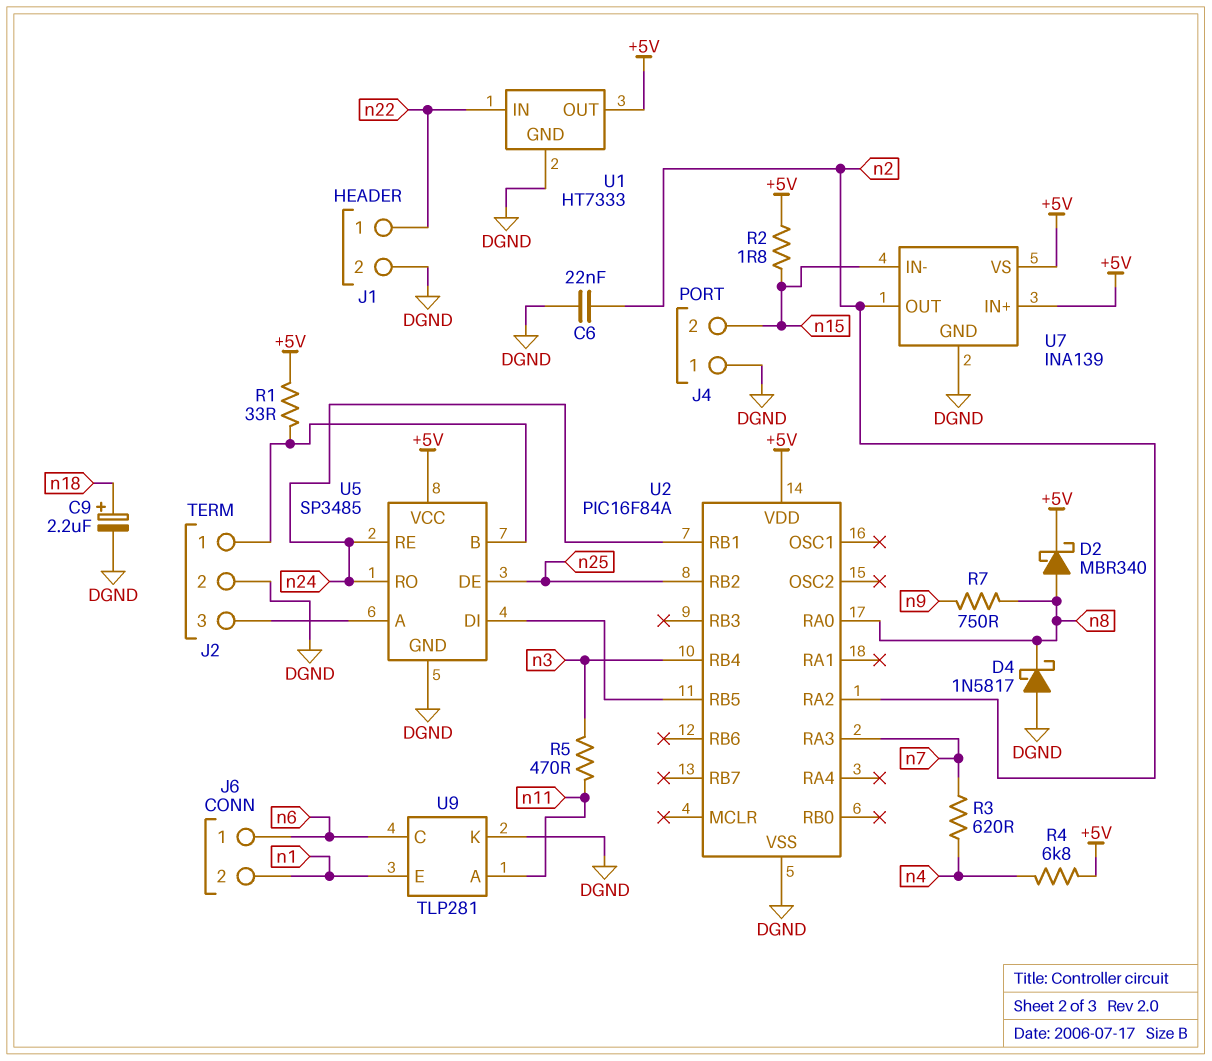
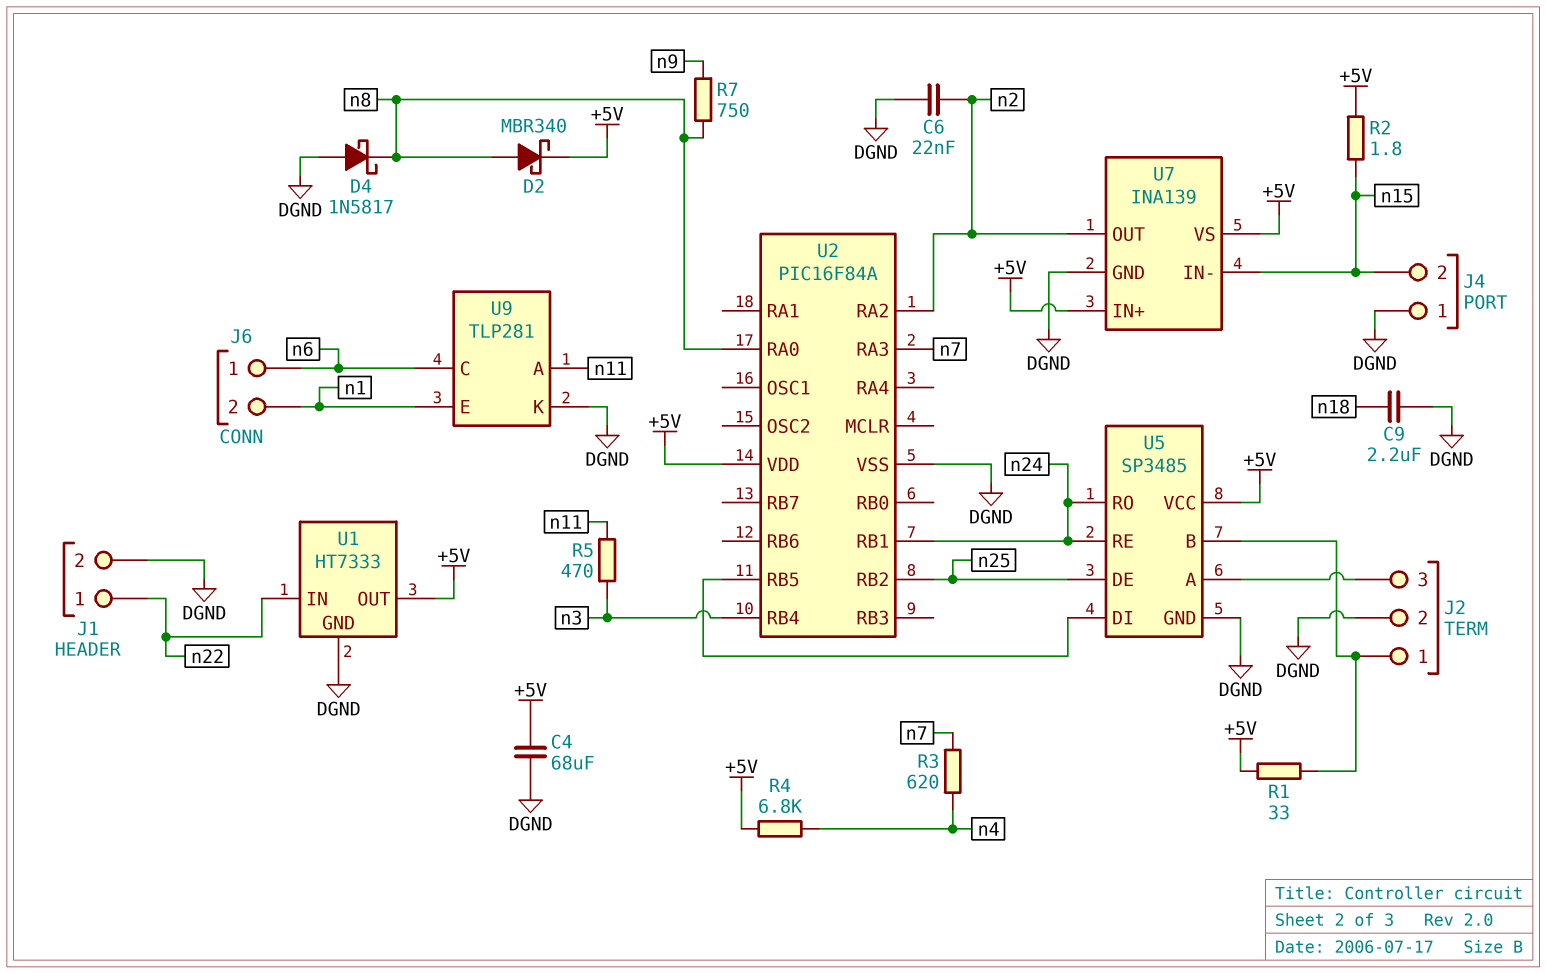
C4: none -> 68uF (+5V, DGND)
C9: 2.2uF (plus n18, minus DGND) -> 2.2uF (DGND, n18)

